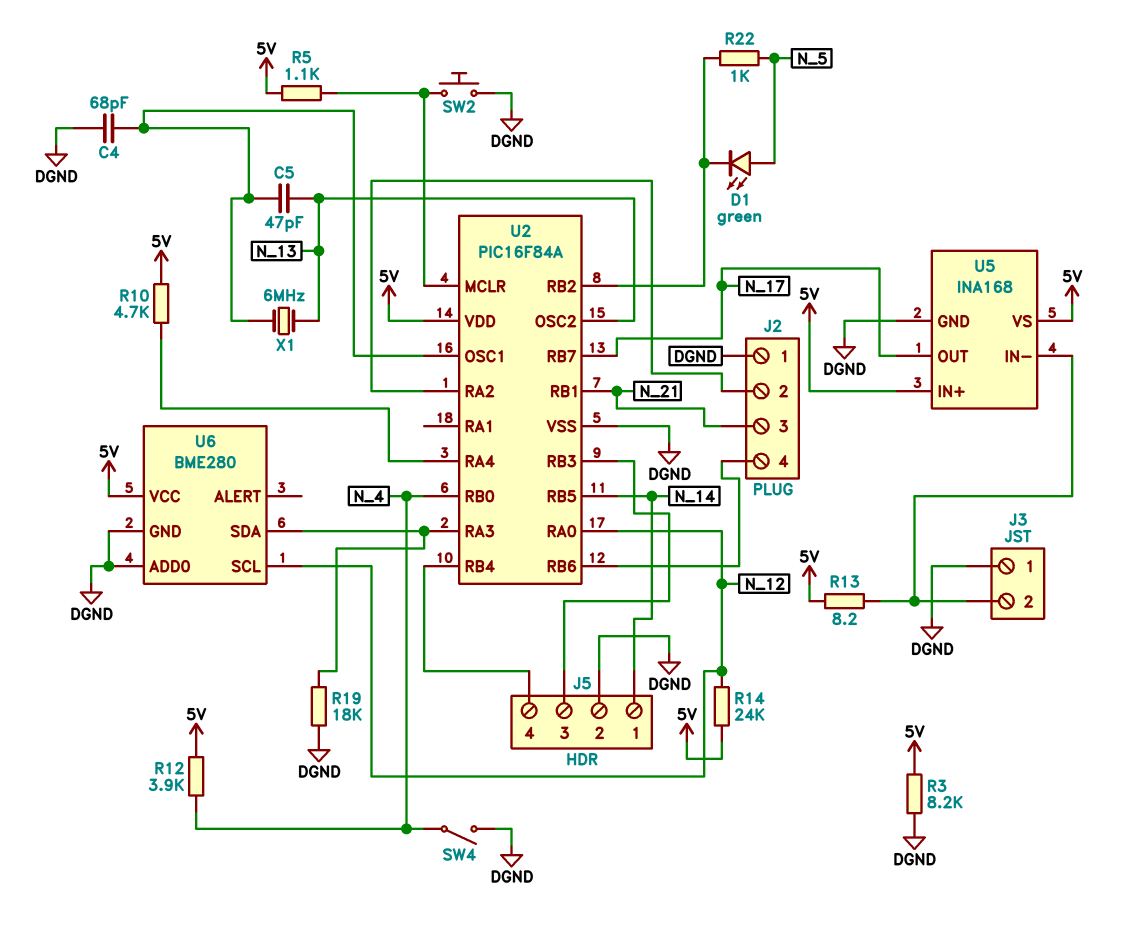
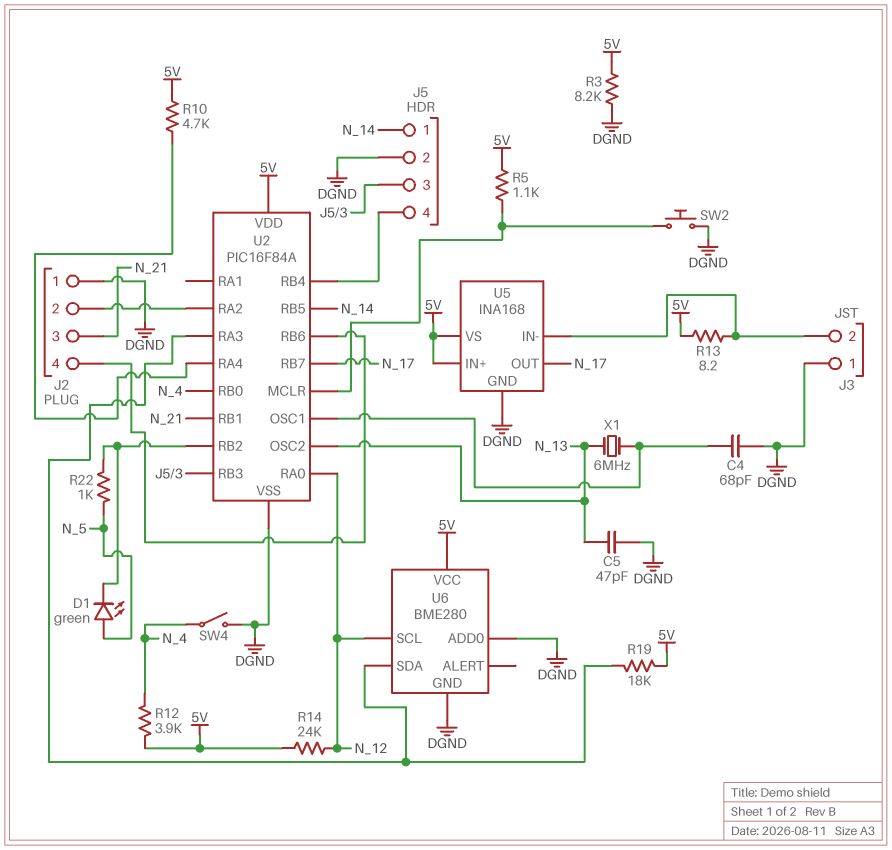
C5: 47pF (N_13, U2/OSC1) -> 47pF (DGND, N_13)
R19: 18k (DGND, U2/RA3) -> 18k (5V, U2/RA3)

